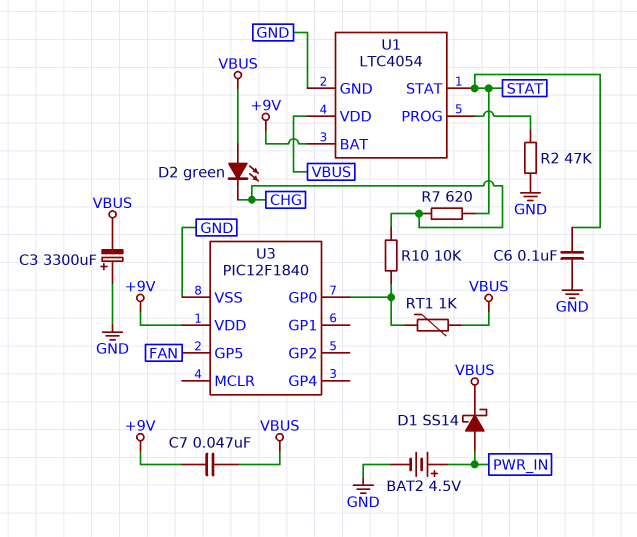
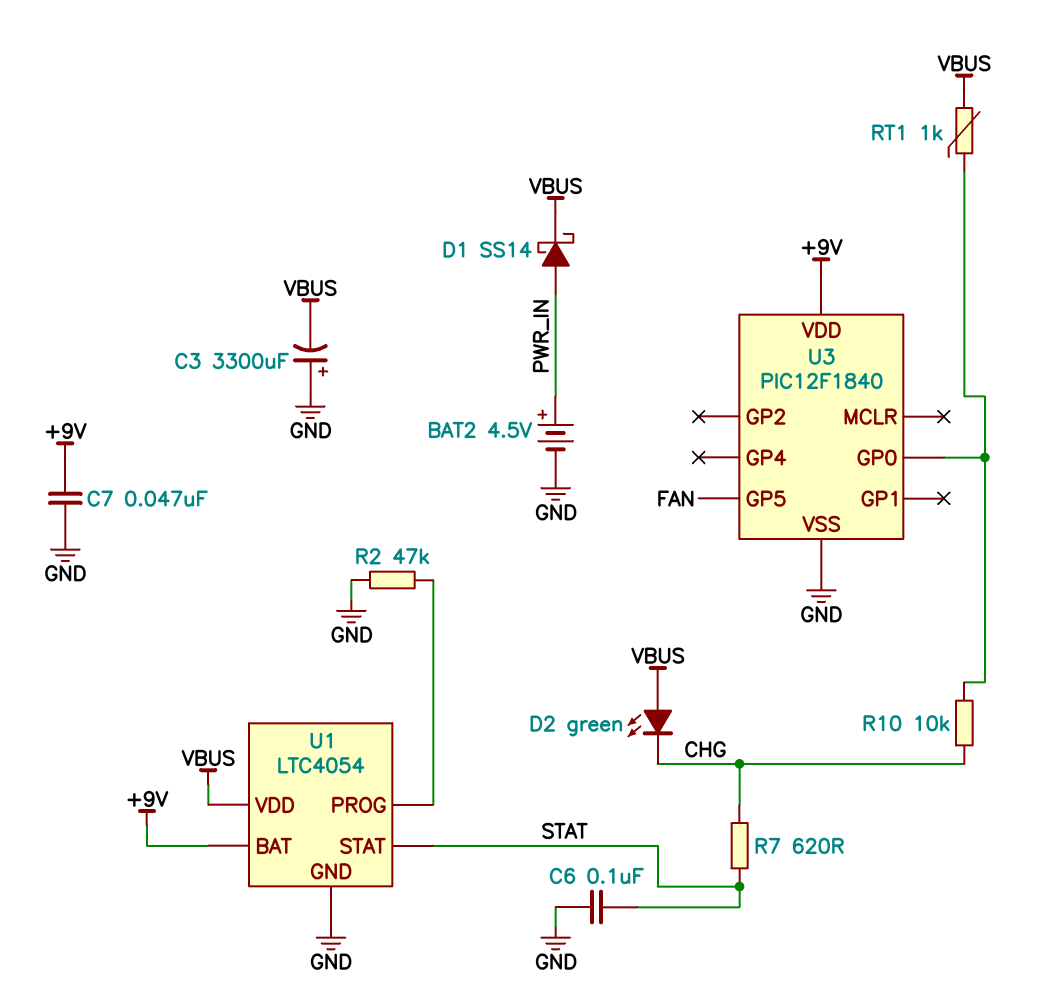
C7: 47nF (+9V, VBUS) -> 47nF (+9V, GND)

